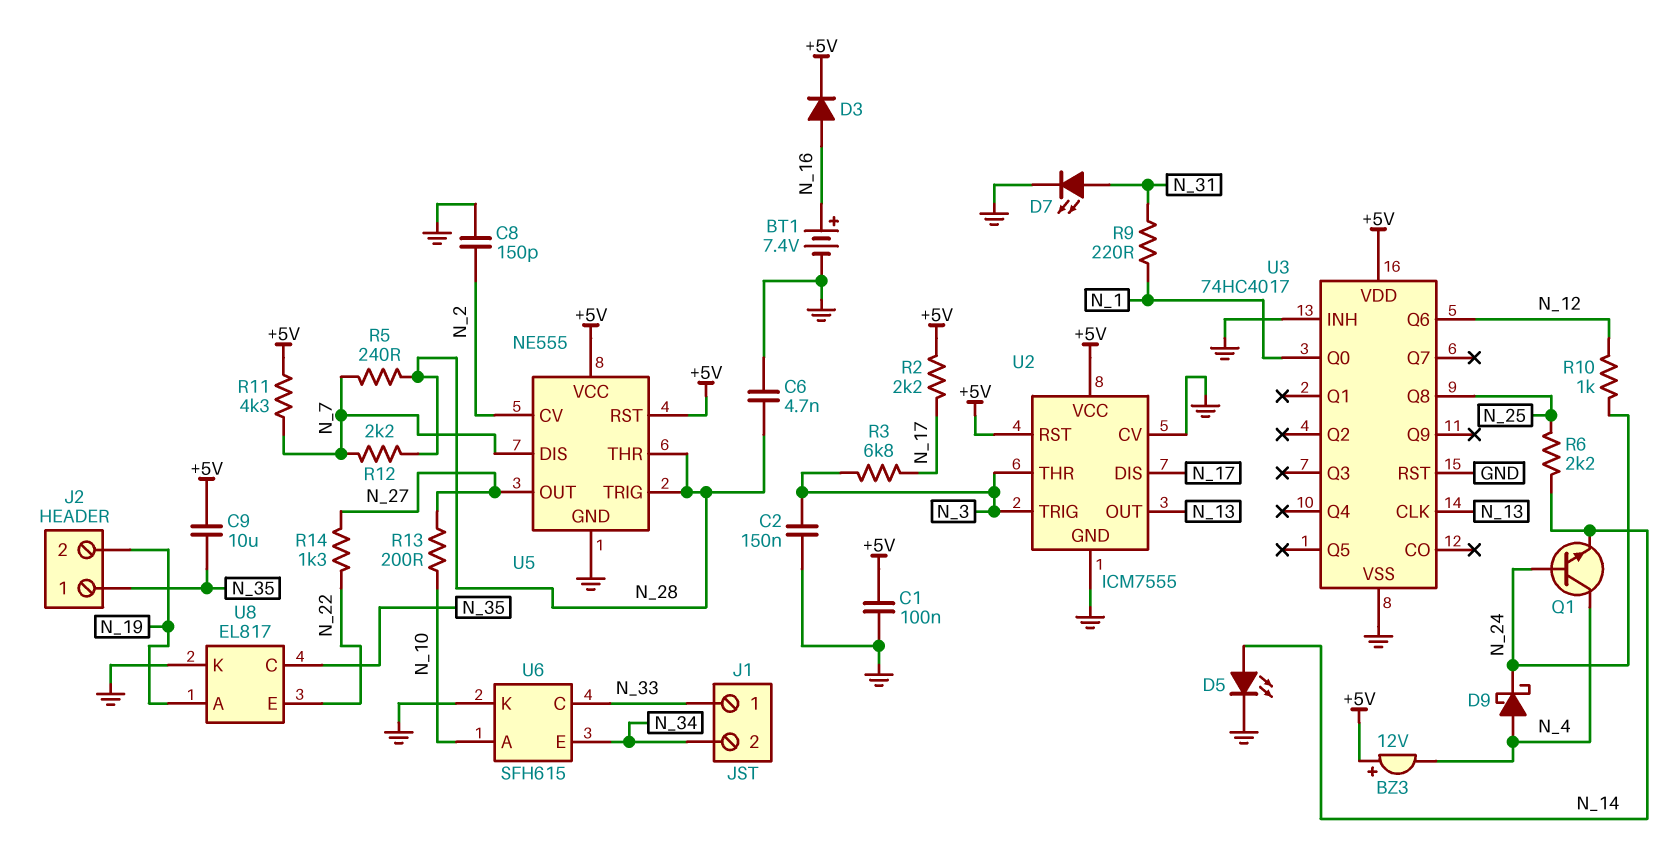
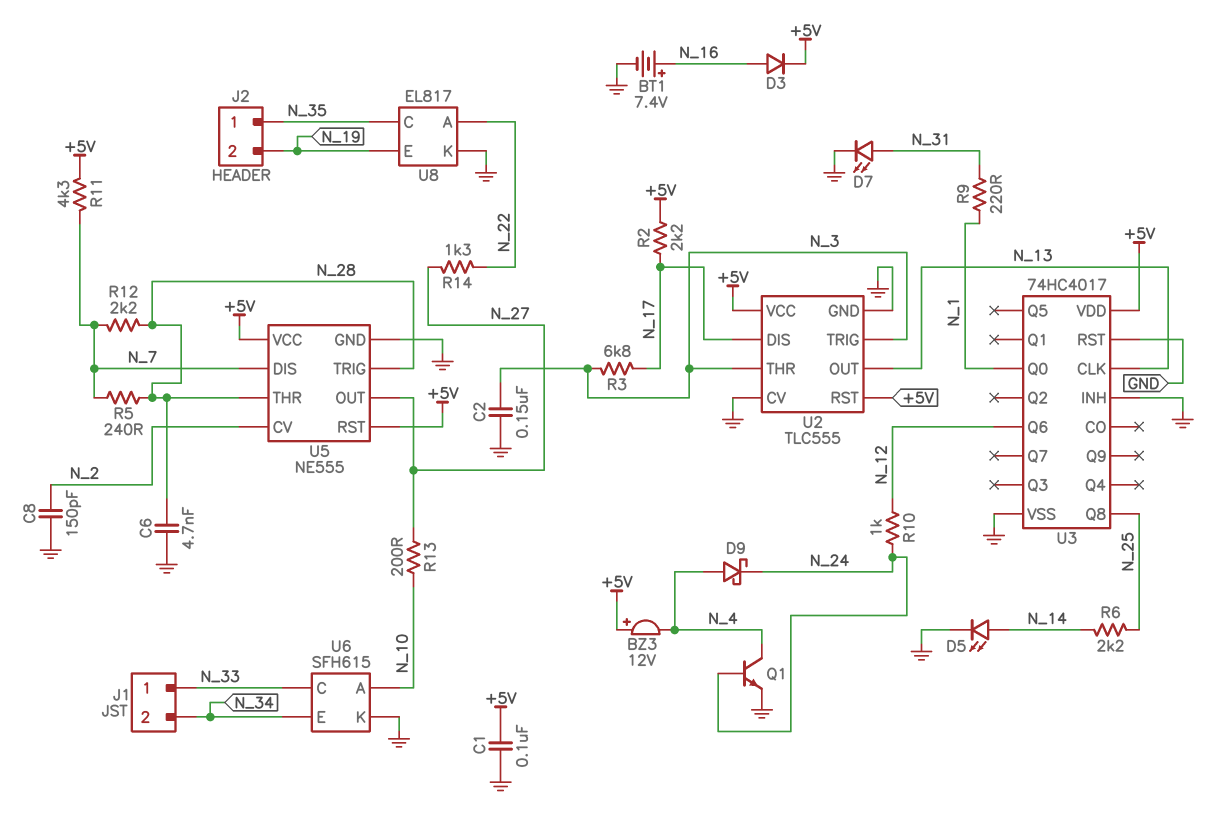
C9: 10uF (+5V, N_35) -> none
Q1: NPN (B N_24, C N_4, E N_14) -> NPN (B N_24, C N_4, E GND)
U2: ICM7555 -> TLC555
U8 pin A: N_19 -> N_22
U8 pin E: N_22 -> N_19

